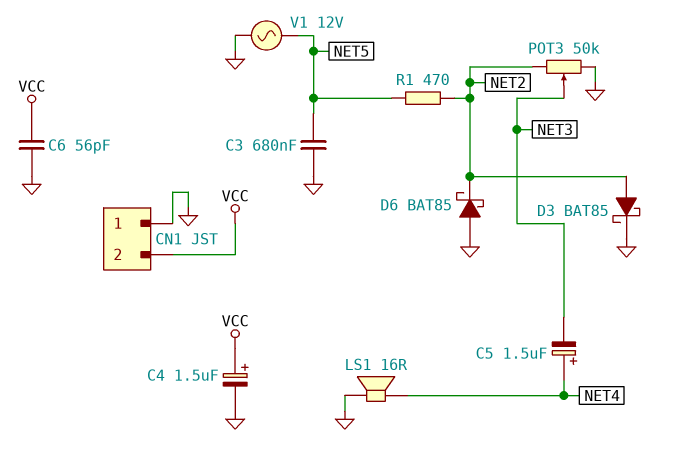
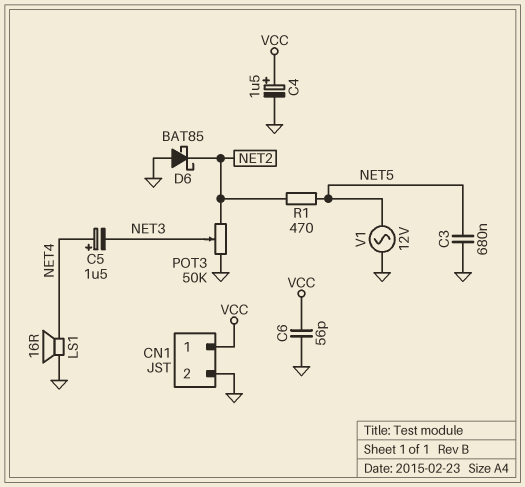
CN1 pin 1: GND -> VCC
CN1 pin 2: VCC -> GND
D3: schottky BAT85 (A NET2, K GND) -> none

